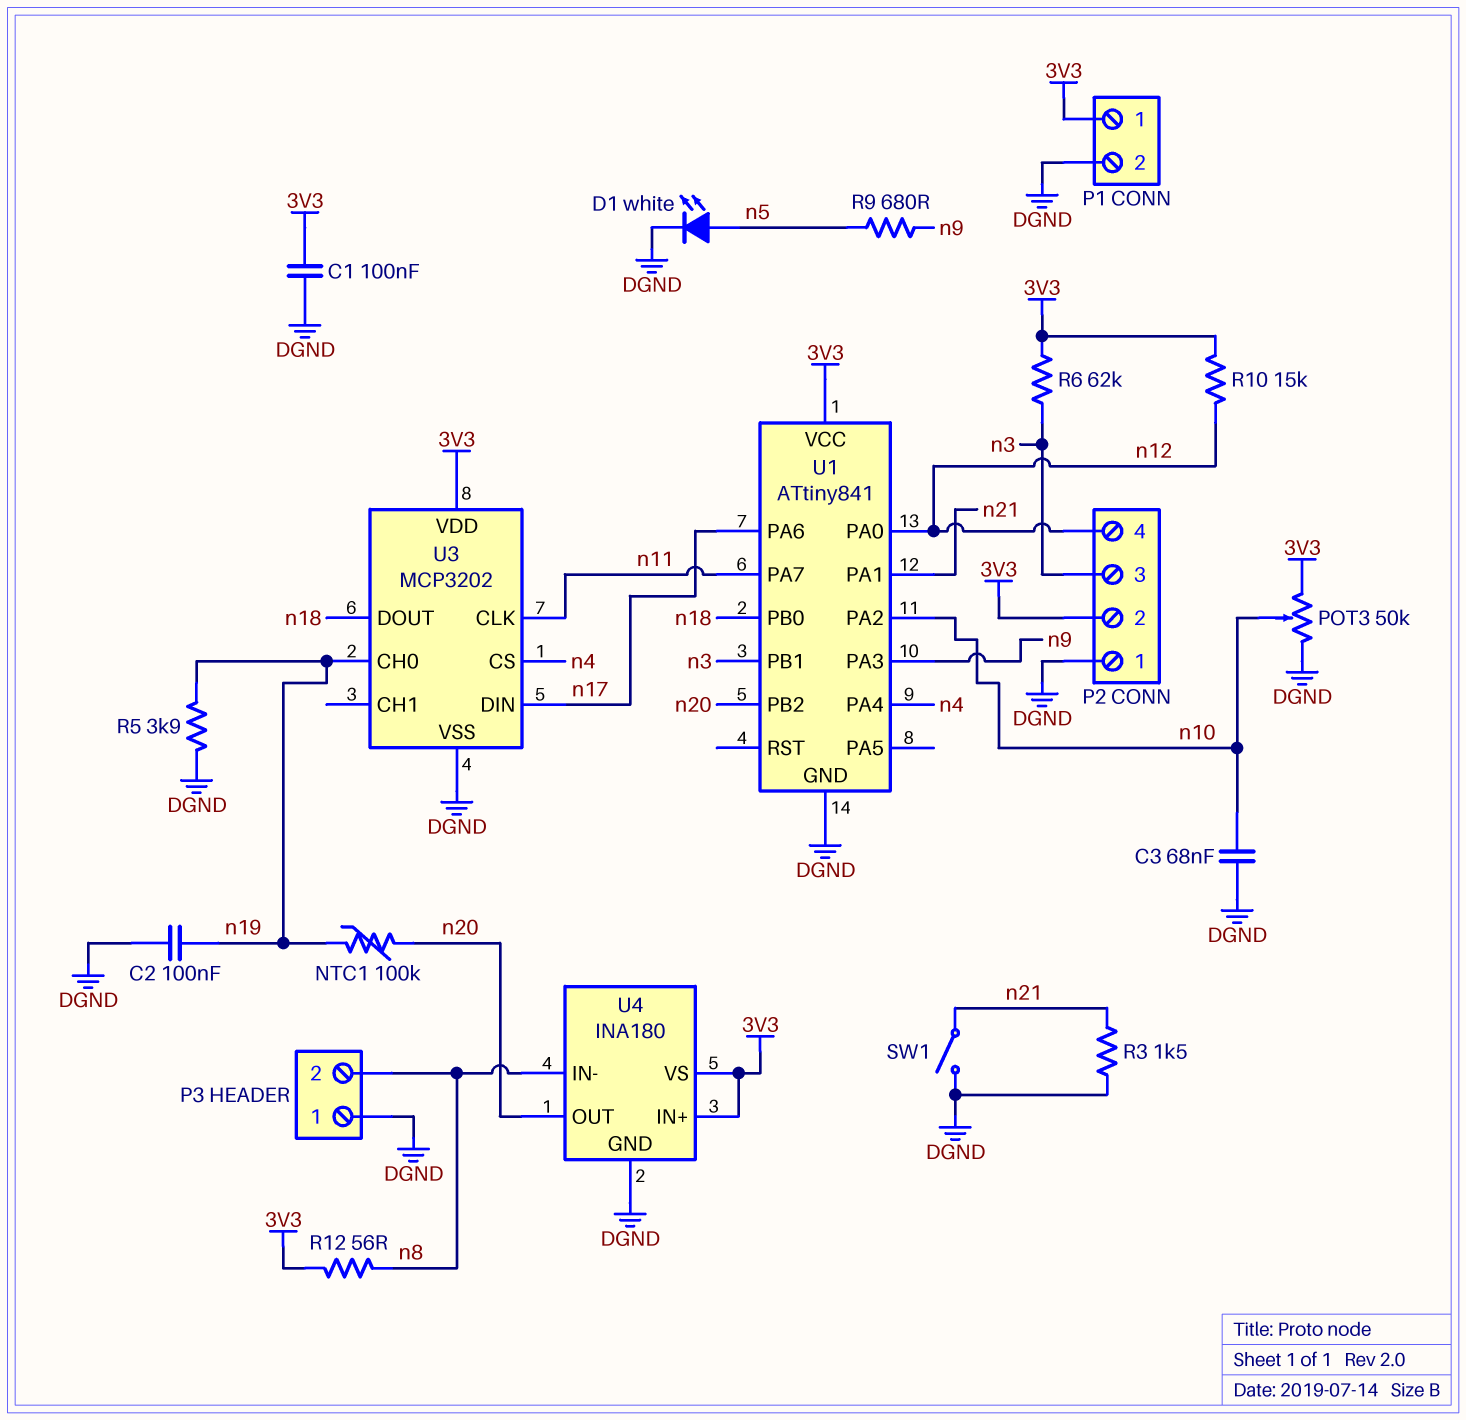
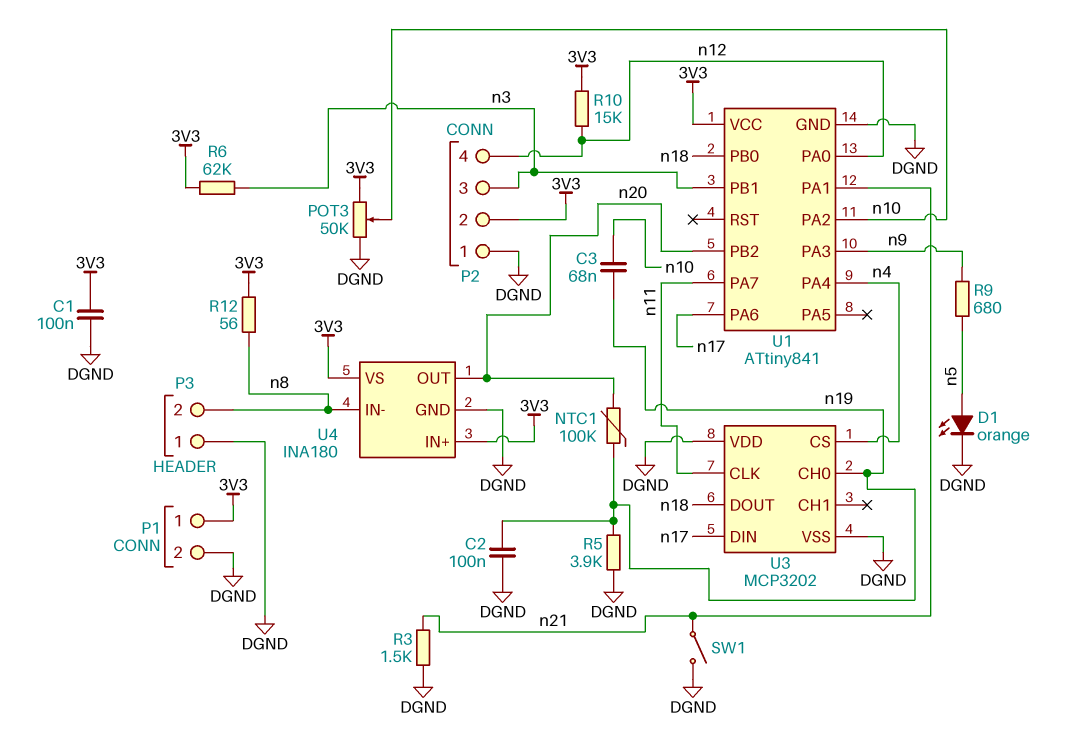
C3: 68nF (DGND, n10) -> 68nF (n10, n19)
D1: LED white (A n5, K DGND) -> LED orange (A n5, K DGND)
U3 pin VDD: 3V3 -> DGND

